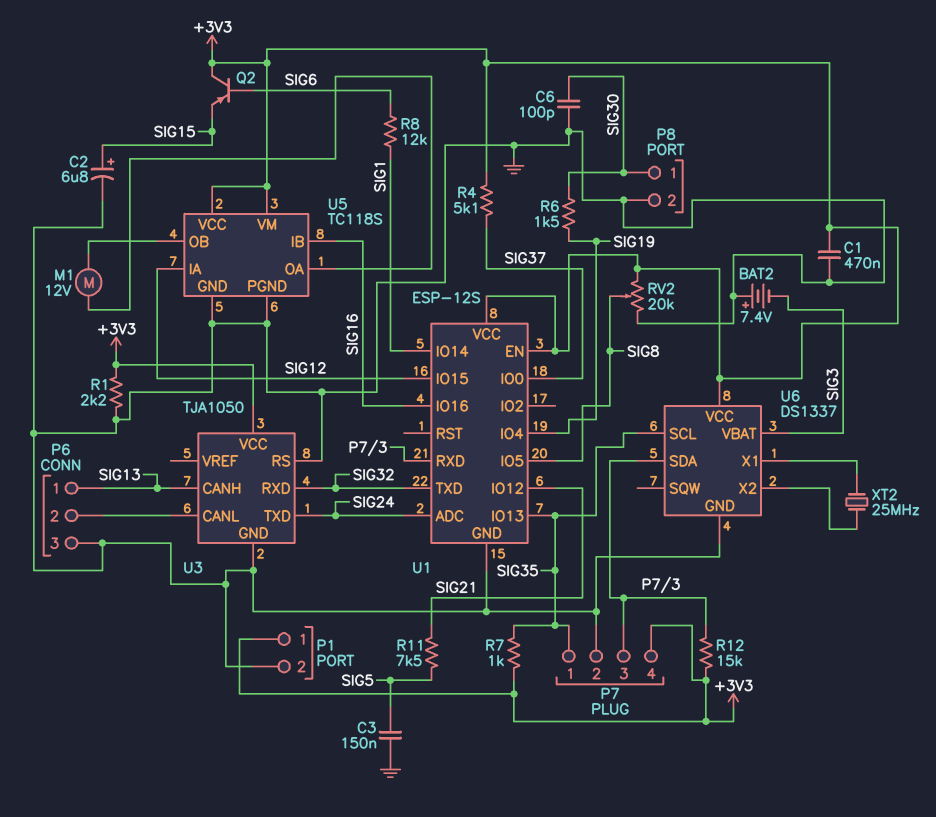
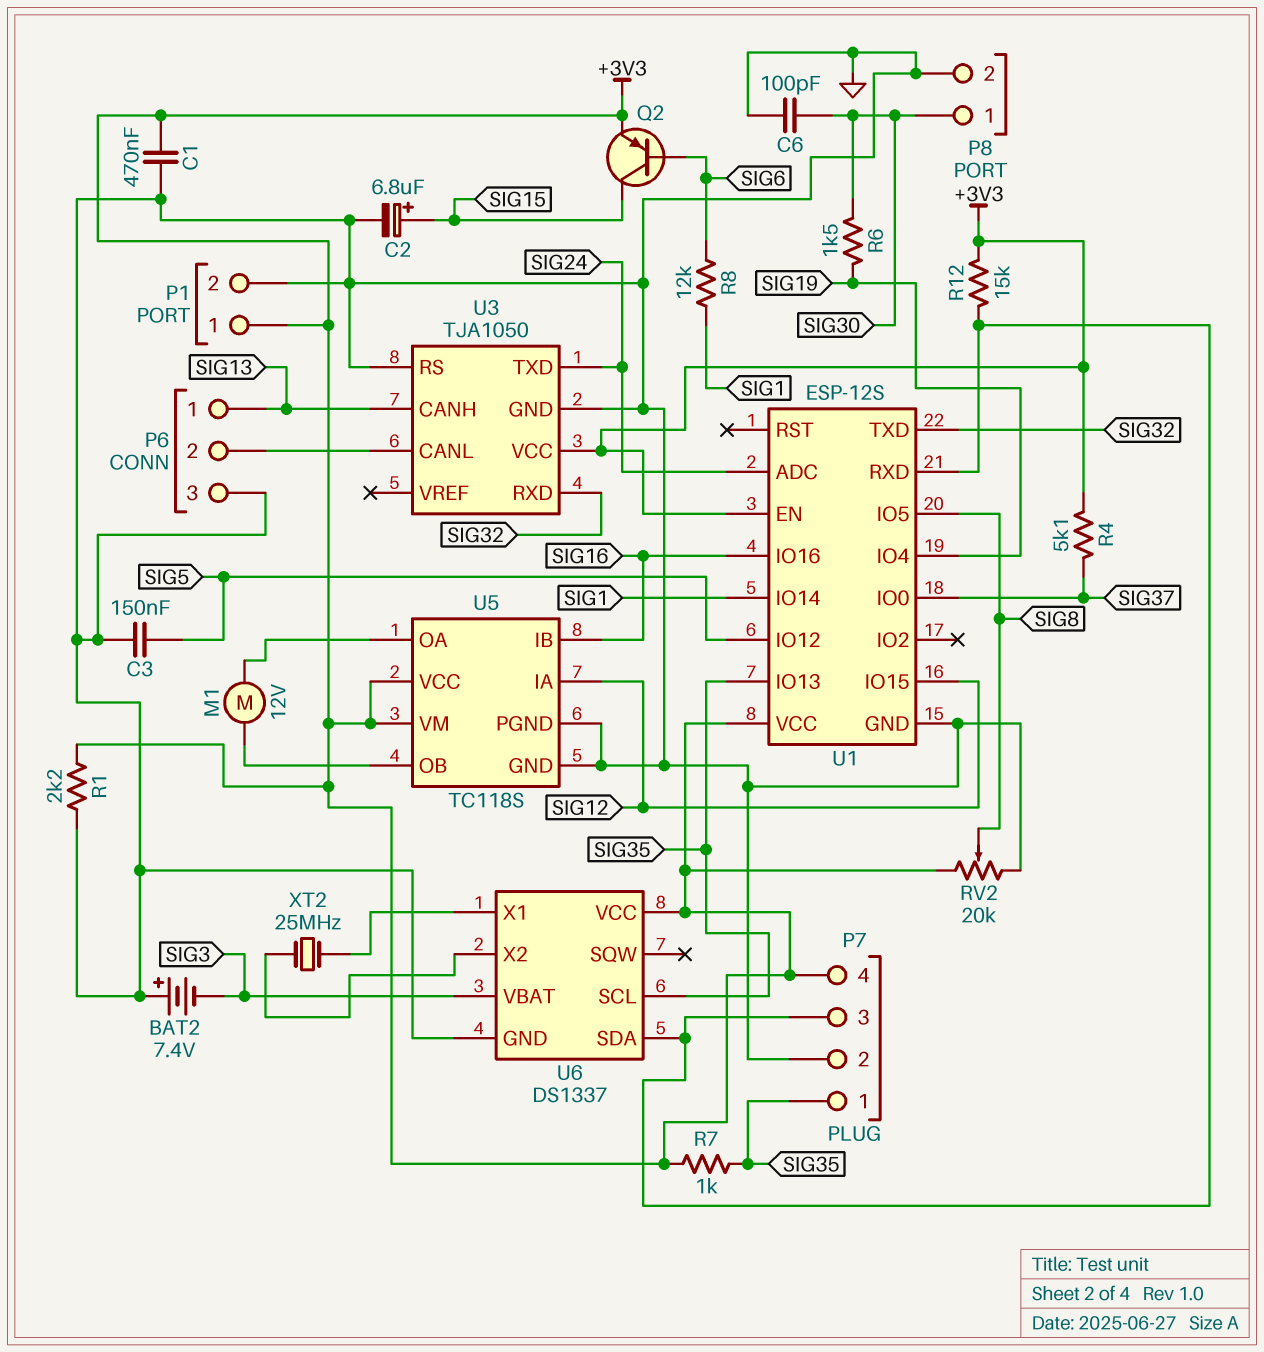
Q2: PNP (B SIG6, C +3V3, E SIG15) -> PNP (B SIG6, C SIG15, E +3V3)
R11: 7.5k (SIG5, SIG21) -> none
U1 pin IO12: SIG21 -> SIG5

